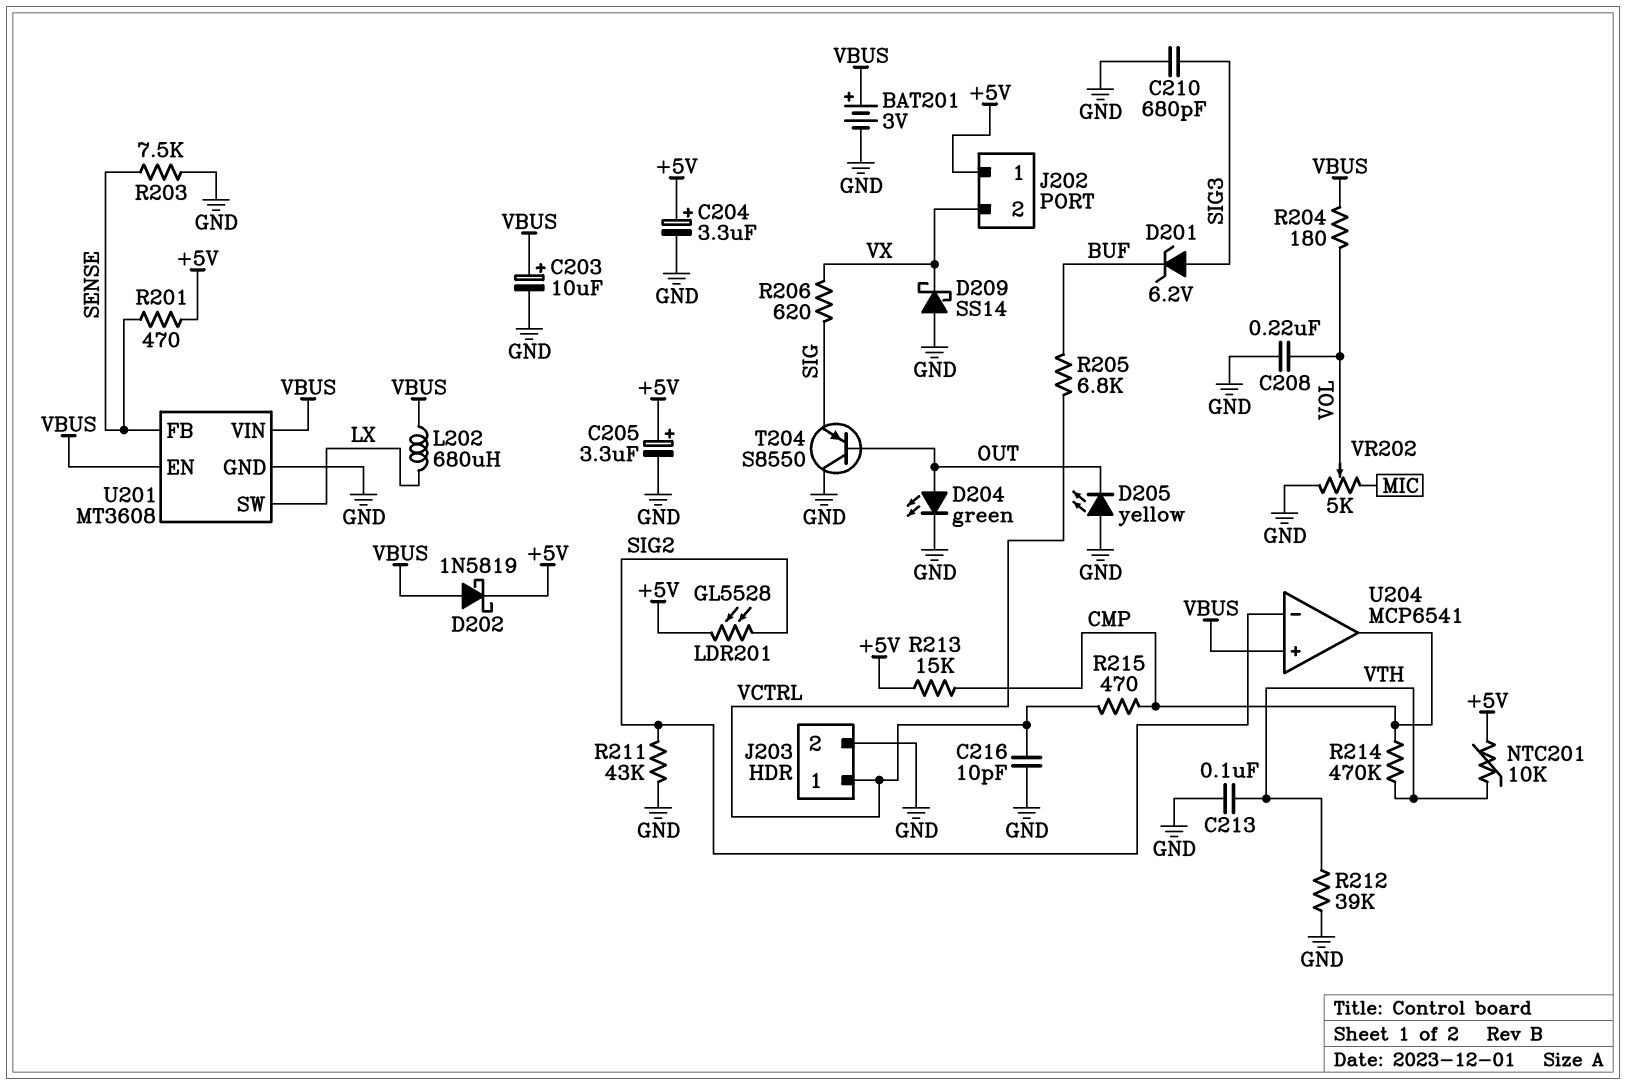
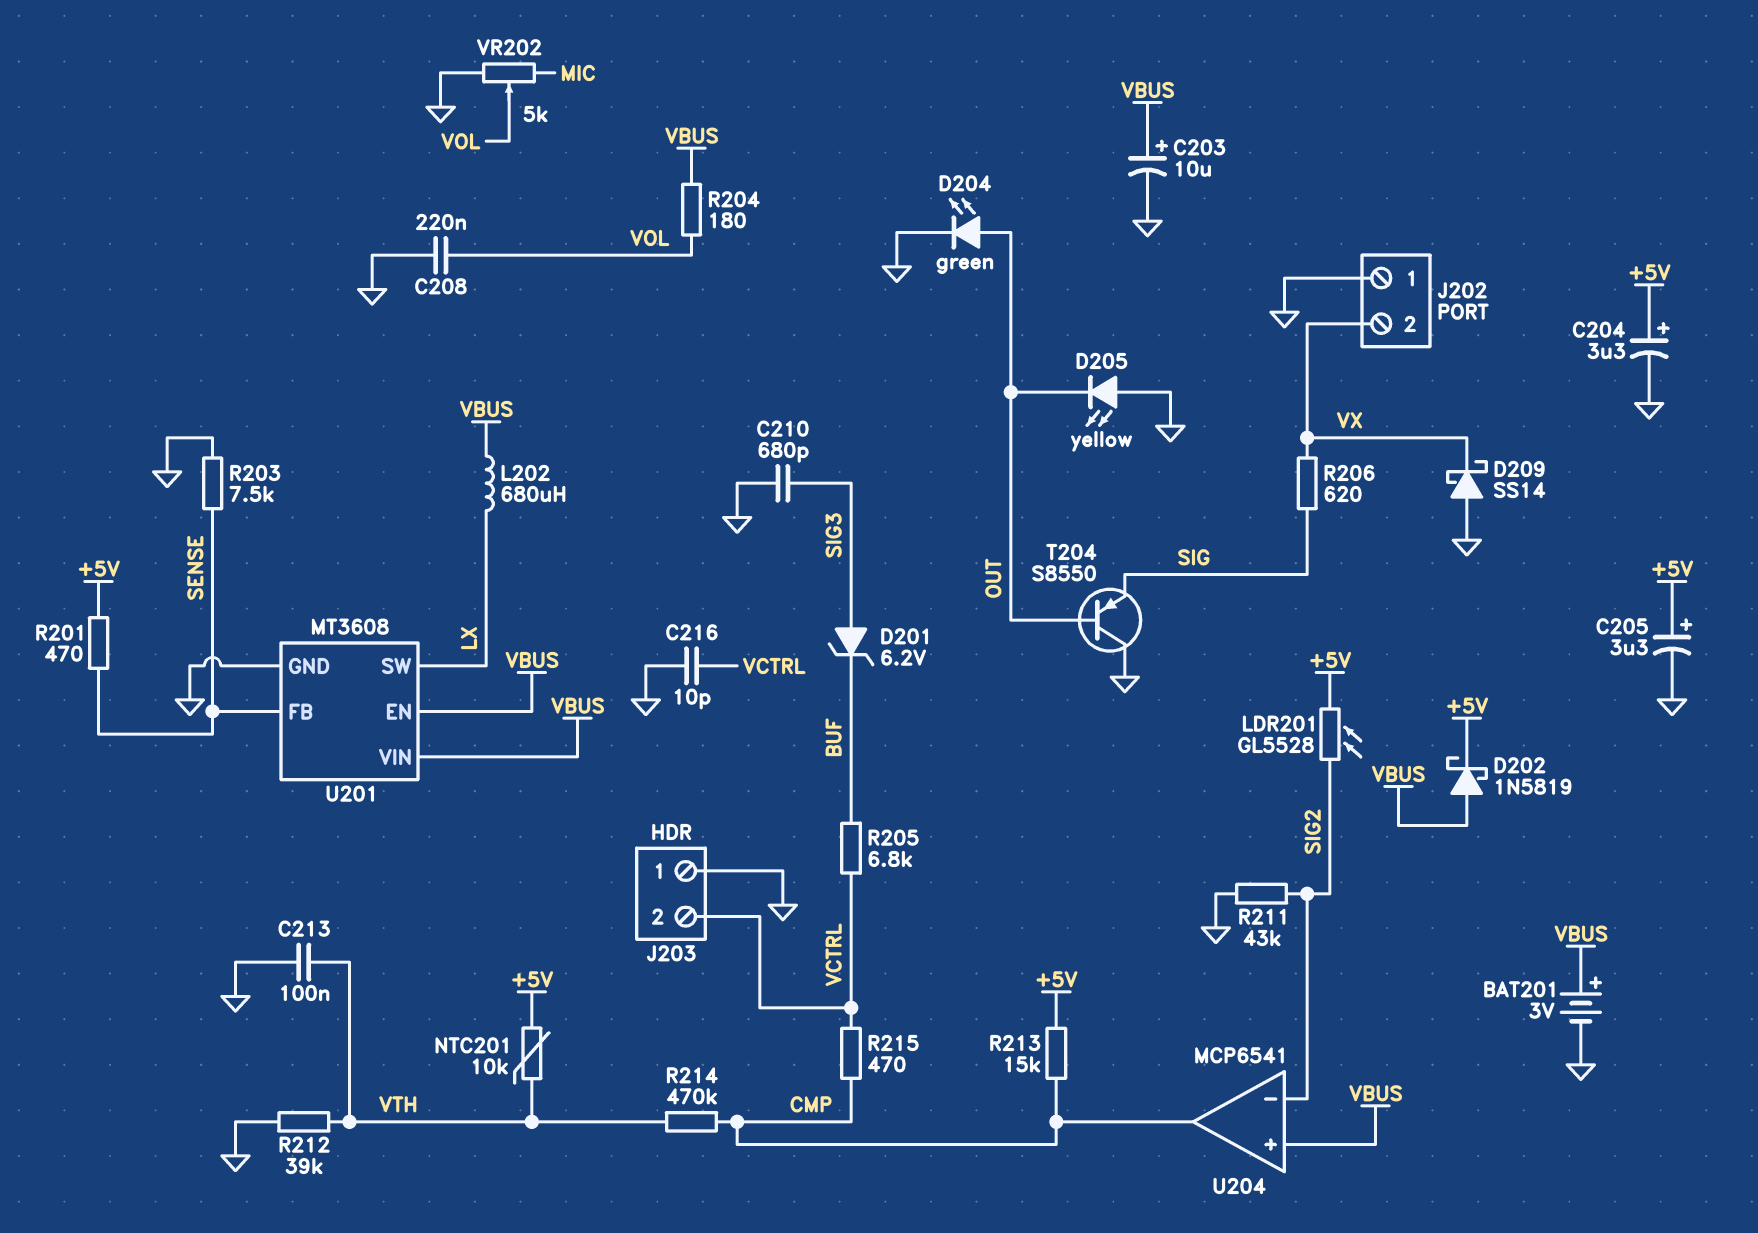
J202 pin 1: +5V -> GND
J203 pin 1: VCTRL -> GND
J203 pin 2: GND -> VCTRL

